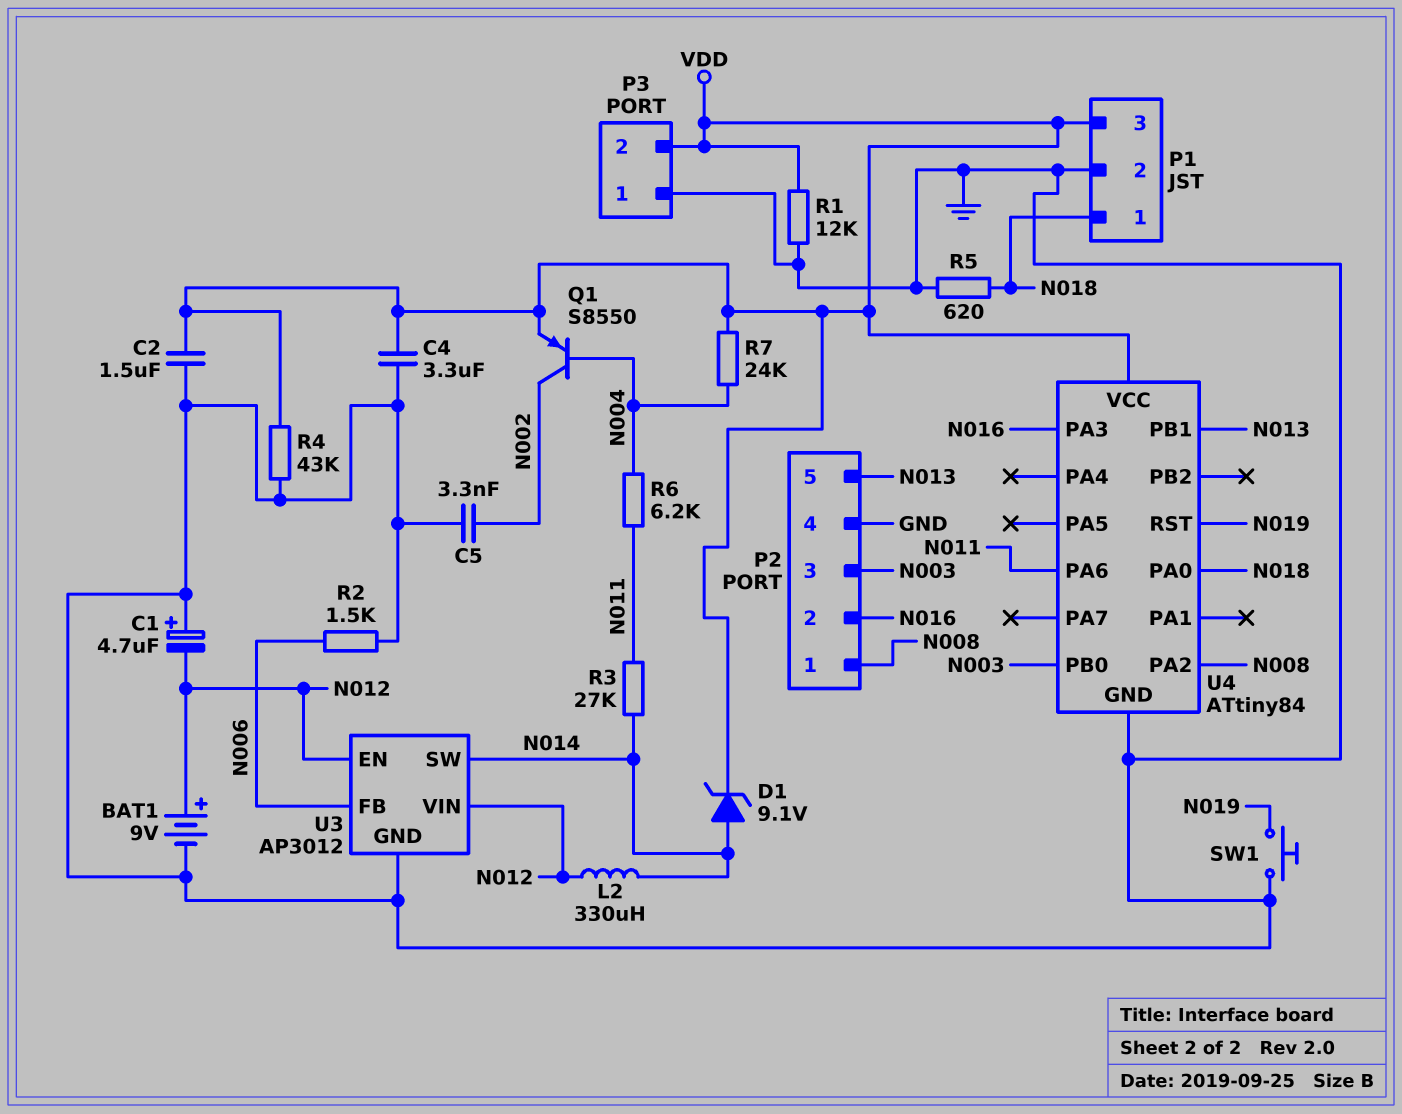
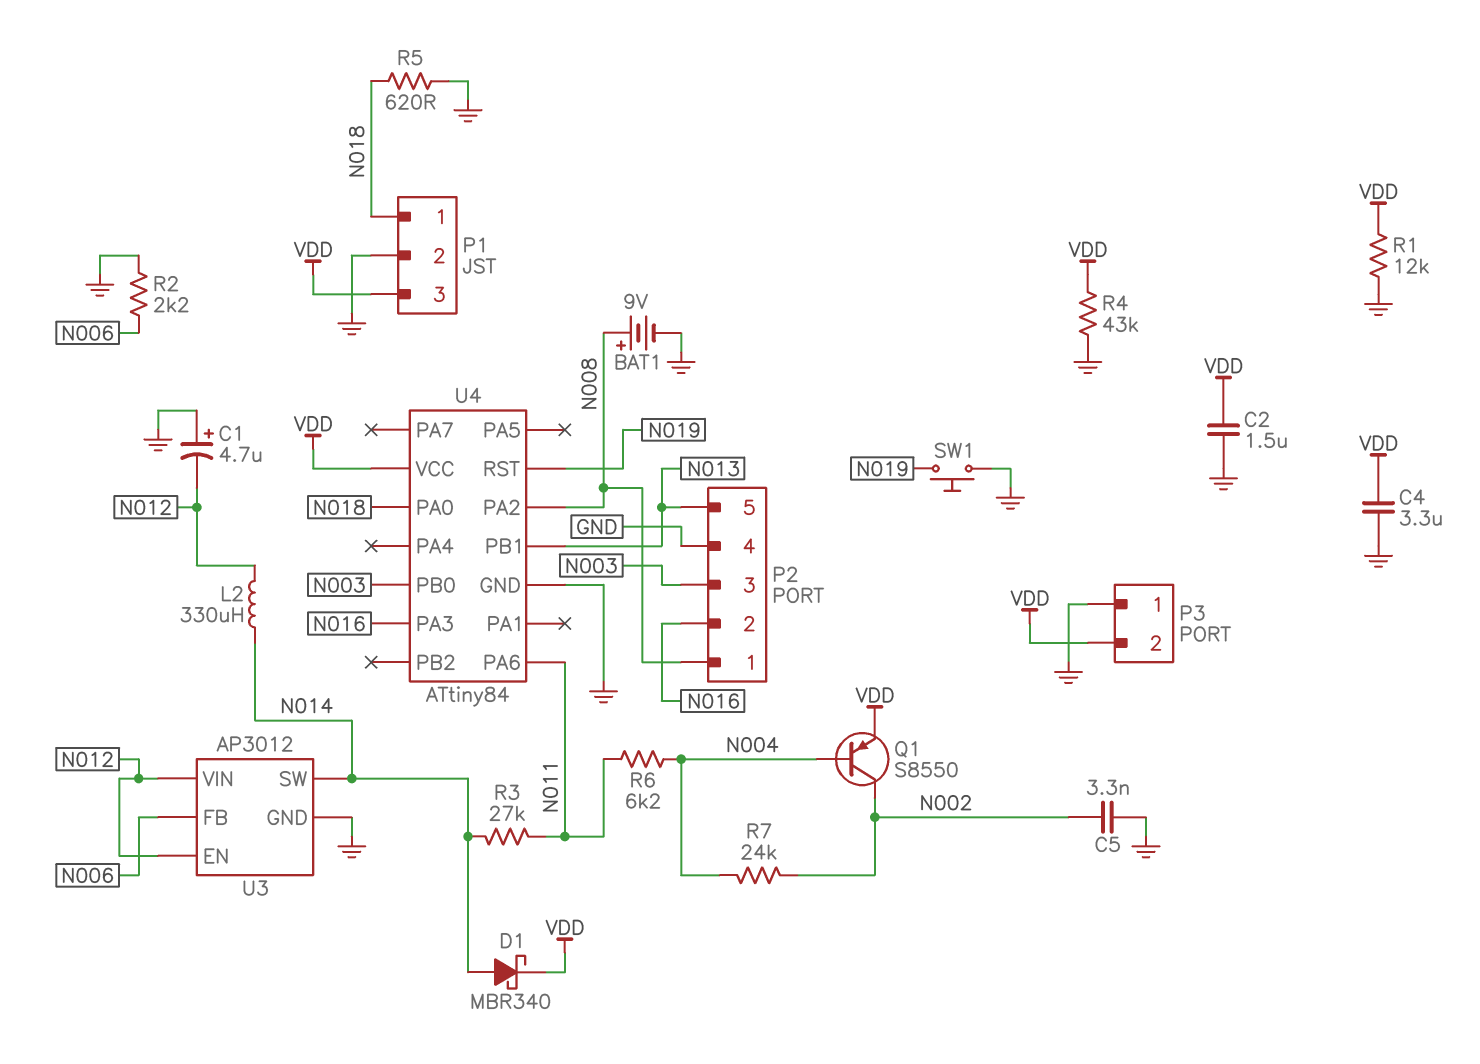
BAT1: 9V (plus N012, minus GND) -> 9V (plus N008, minus GND)
D1: zener 9.1V (A N014, K VDD) -> schottky MBR340 (A N014, K VDD)
R2: 1.5k (GND, N006) -> 2.2k (GND, N006)
R7: 24k (N004, VDD) -> 24k (N002, N004)

